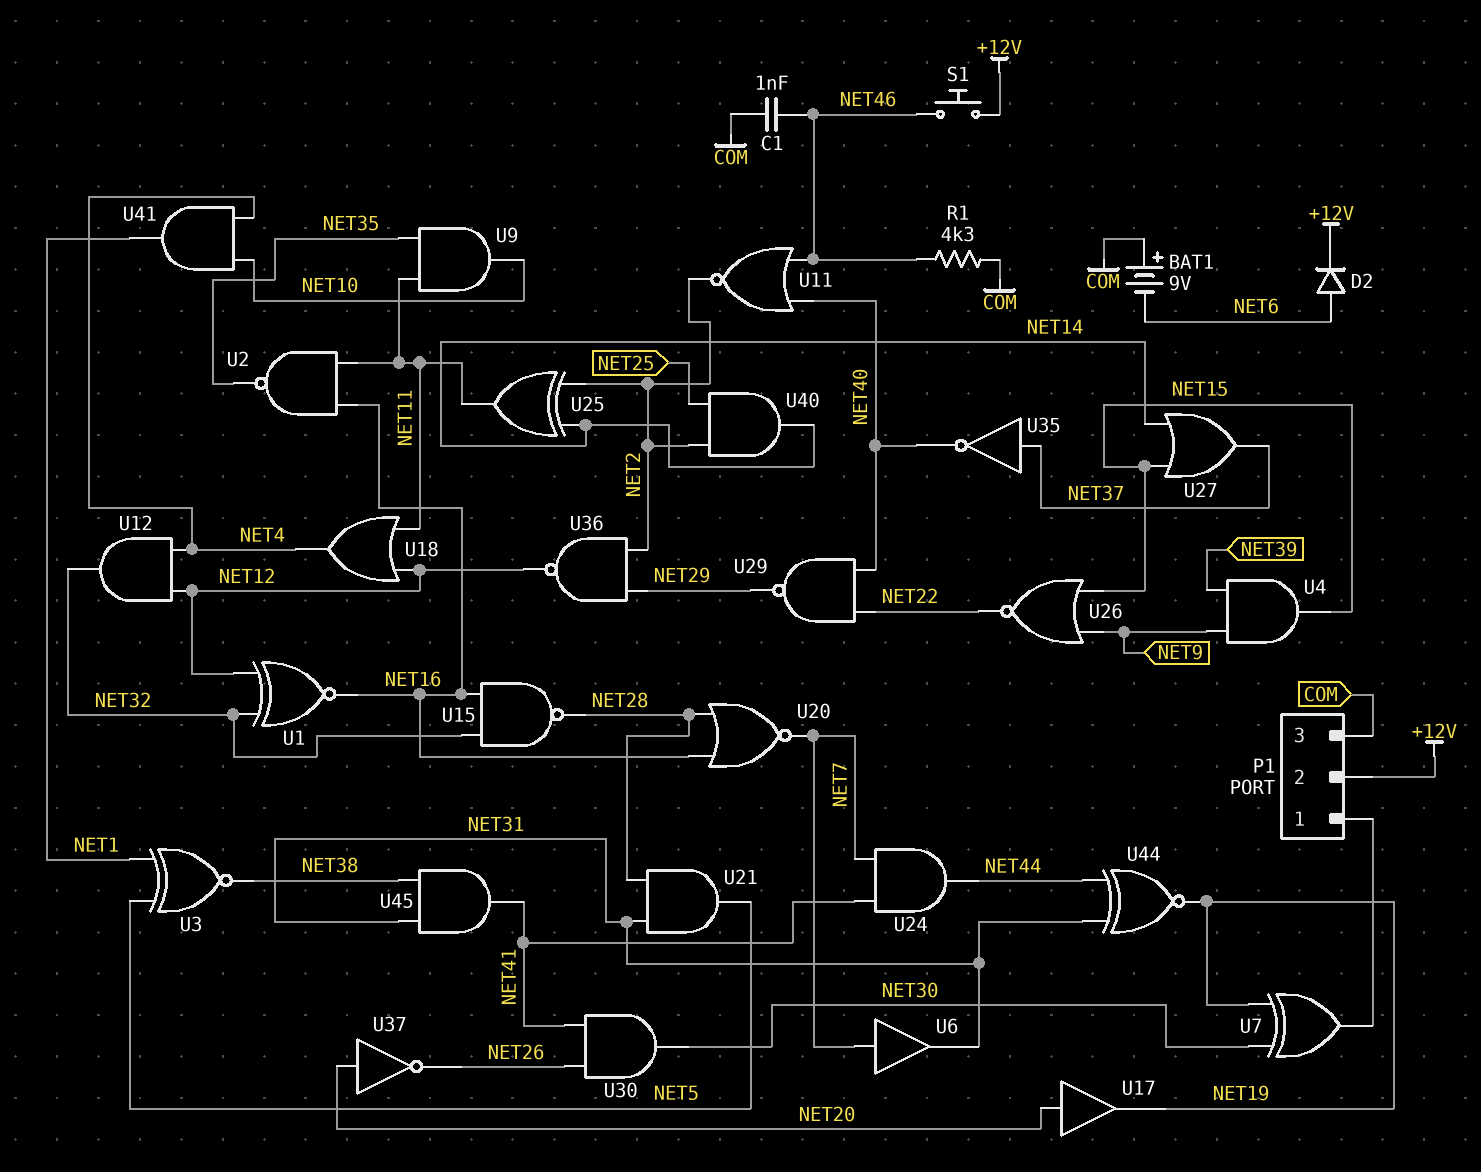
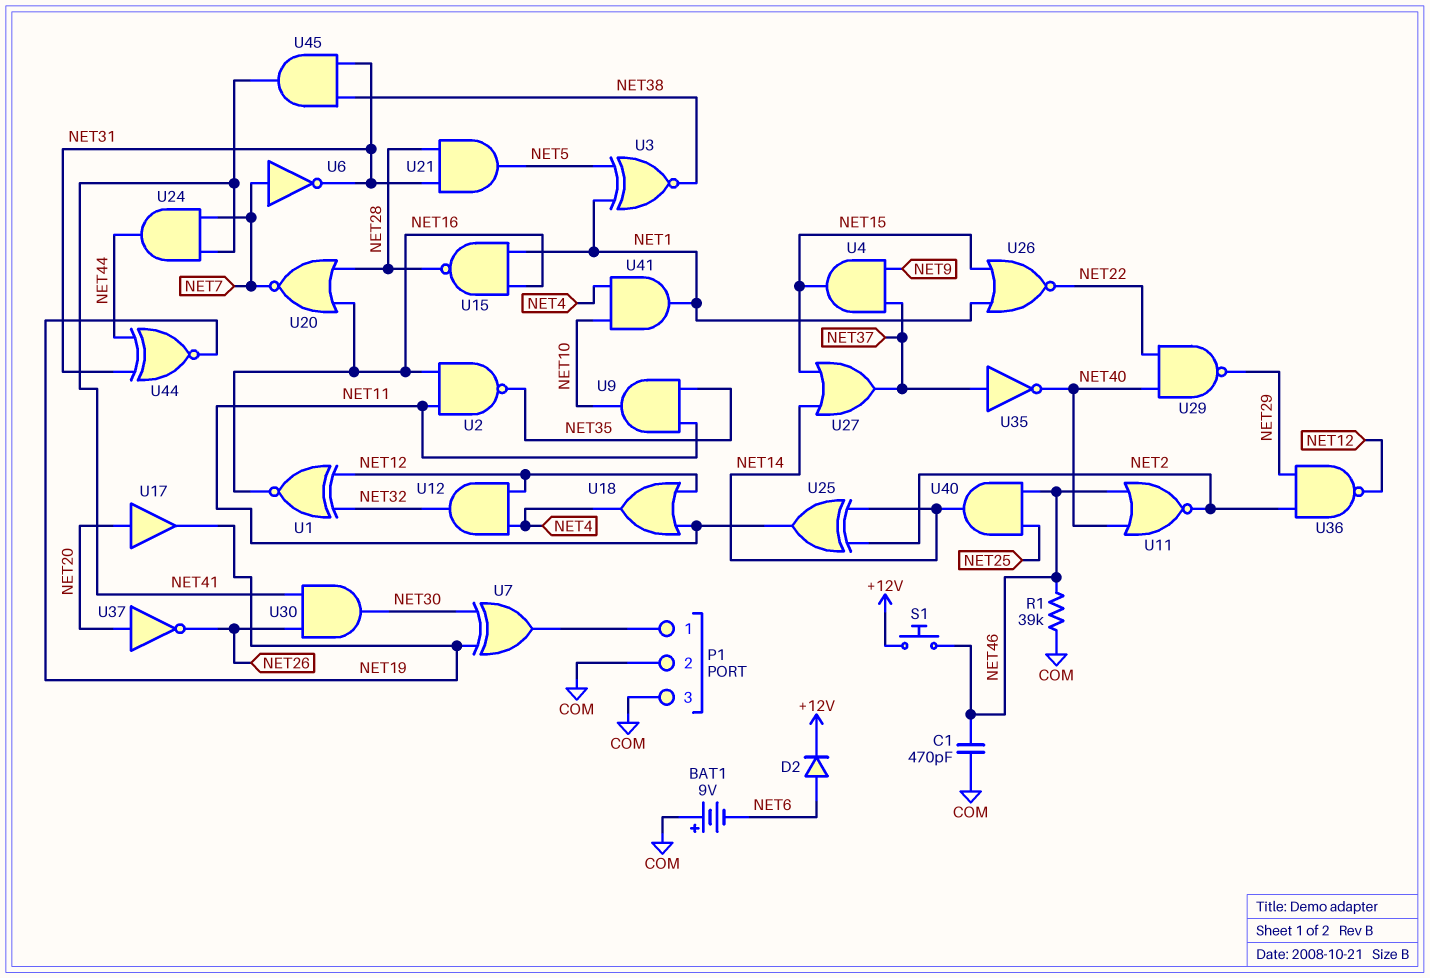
C1: 1nF (COM, NET46) -> 470pF (COM, NET46)
P1 pin 2: +12V -> COM
R1: 4.3k (COM, NET46) -> 39k (COM, NET46)
U4: AND (in NET9, in NET39, out NET15) -> AND (in NET9, in NET37, out NET15)
U6: buffer (in NET7, out NET31) -> NOT (in NET7, out NET31)
U15: NAND (in NET16, in NET32, out NET28) -> NAND (in NET1, in NET16, out NET28)
U26: NOR (in NET9, in NET15, out NET22) -> NOR (in NET1, in NET15, out NET22)
U40: AND (in NET2, in NET25, out NET14) -> AND (in NET25, in NET46, out NET14)

